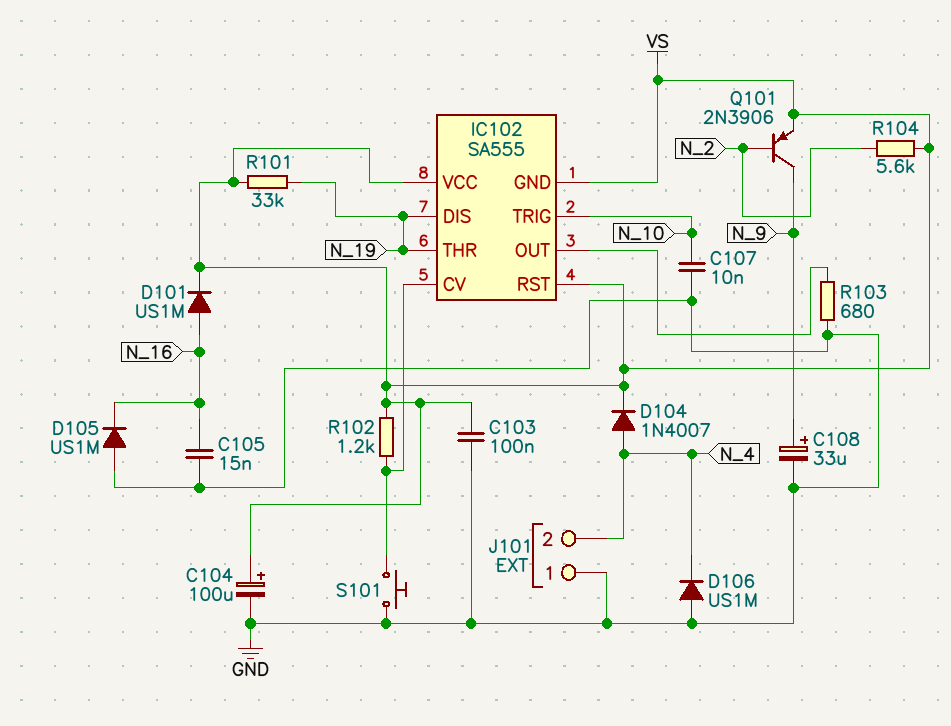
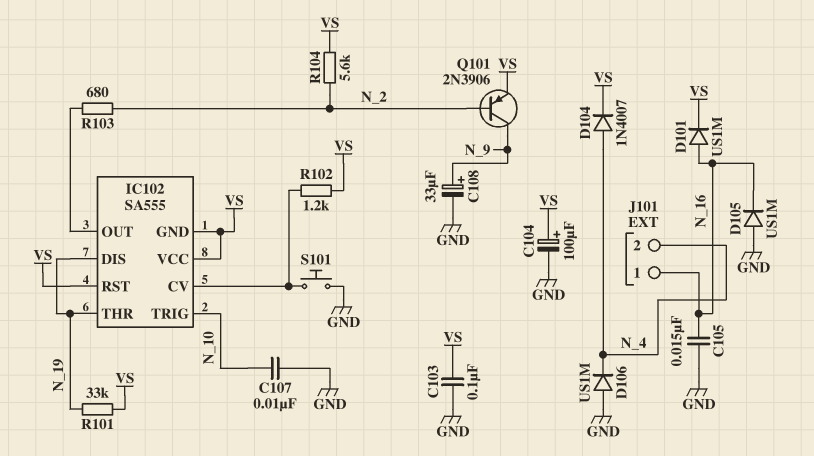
J101 pin 1: GND -> N_16
R103: 680 (GND, IC102/OUT) -> 680 (IC102/OUT, N_2)

